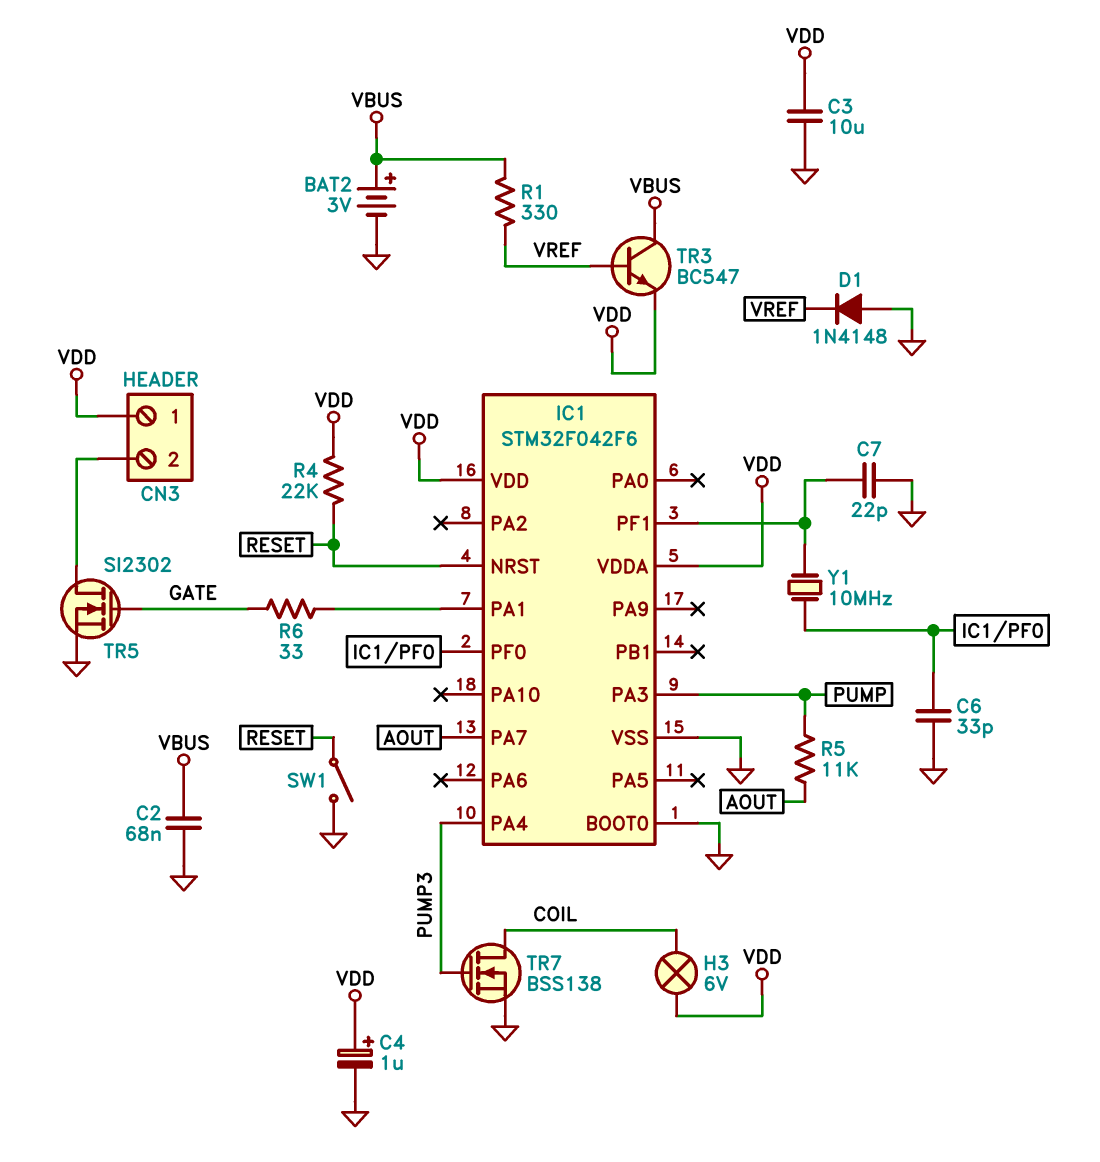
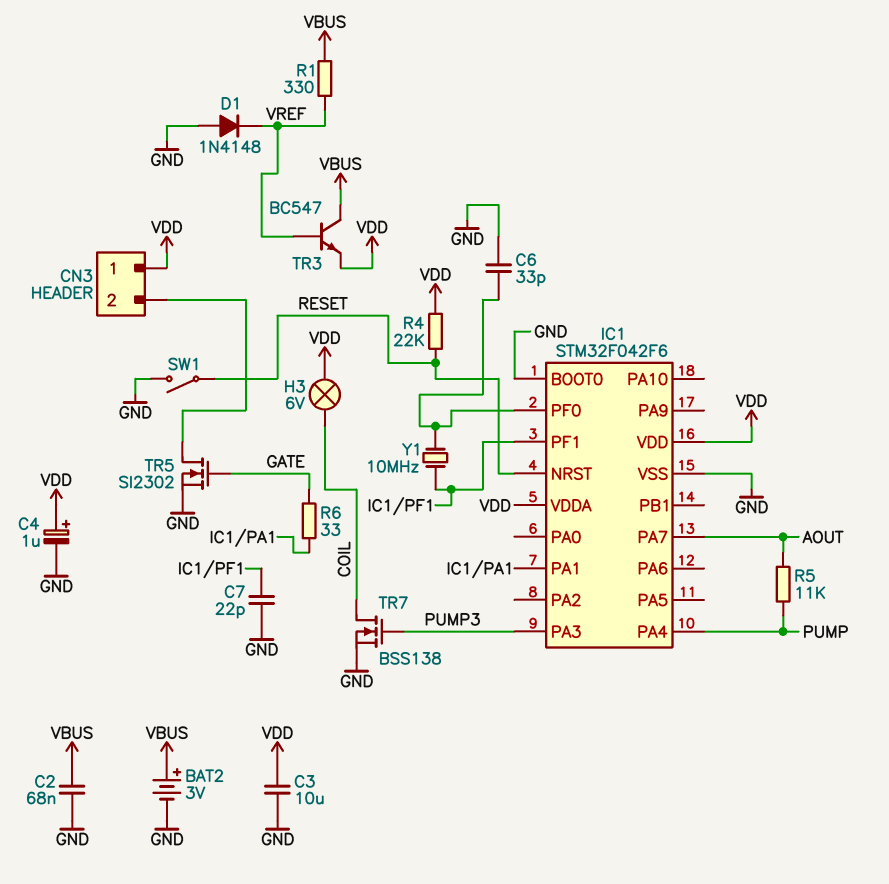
IC1 pin PA3: PUMP -> PUMP3
IC1 pin PA4: PUMP3 -> PUMP

